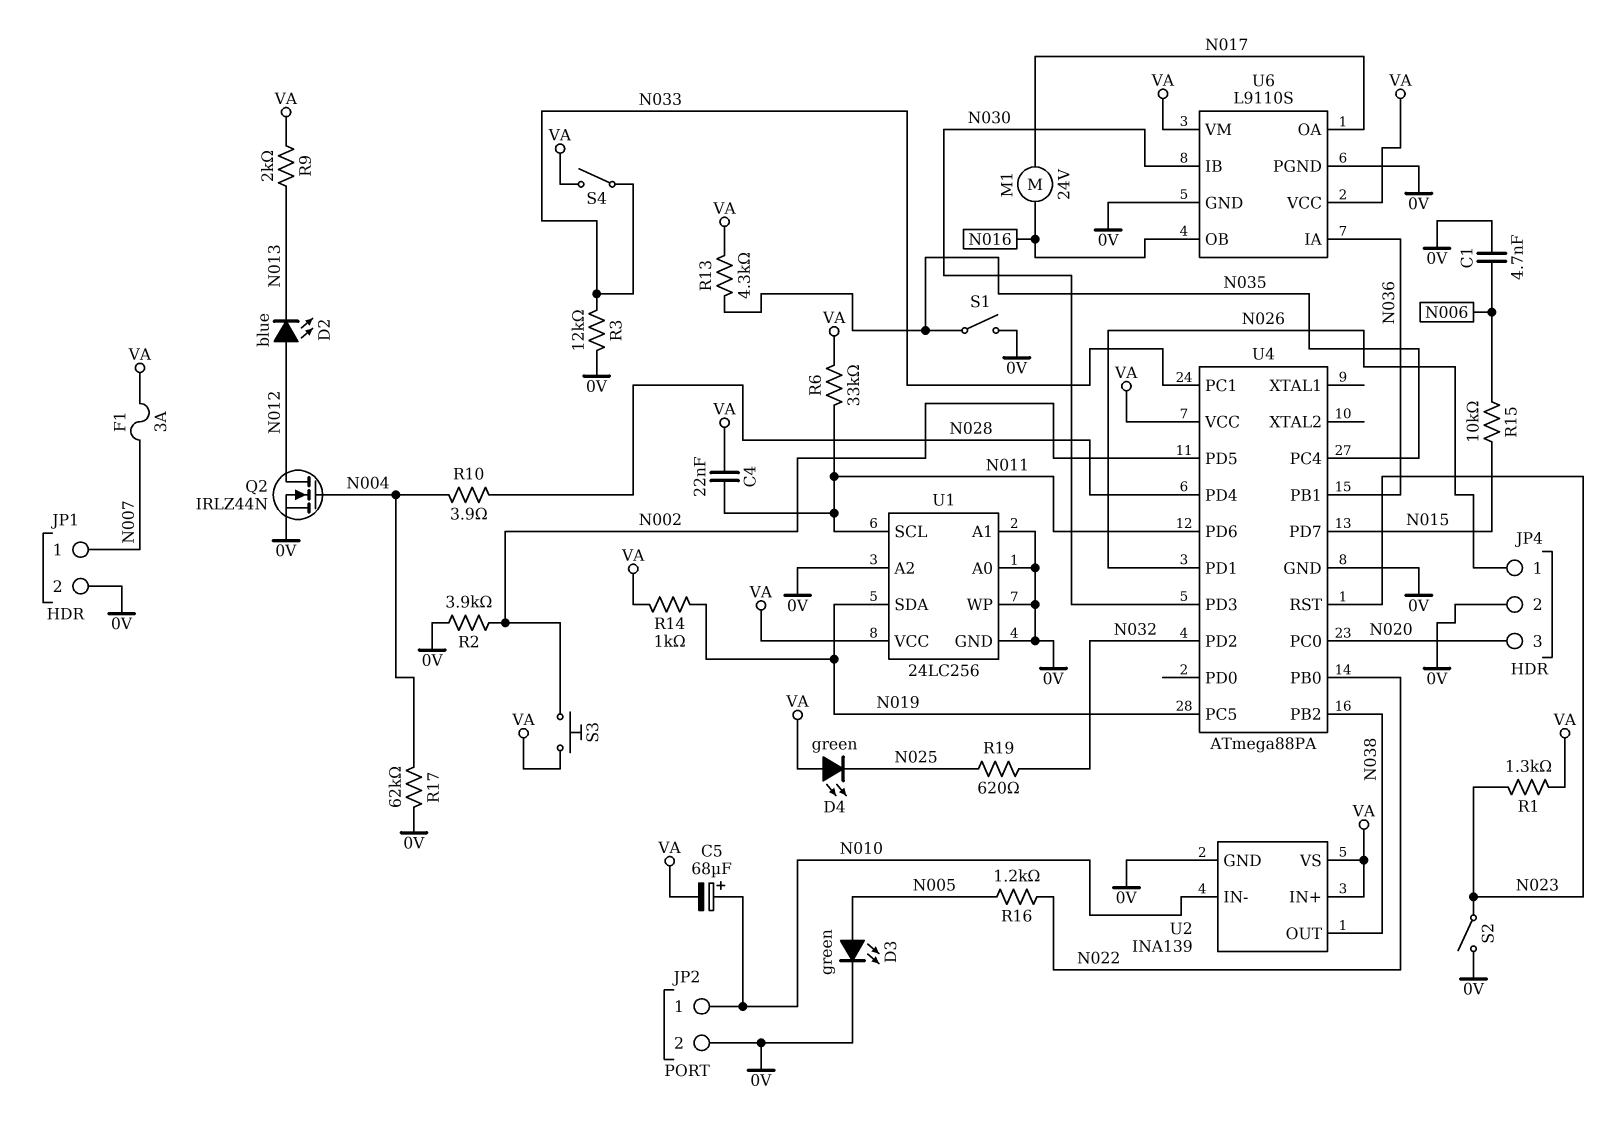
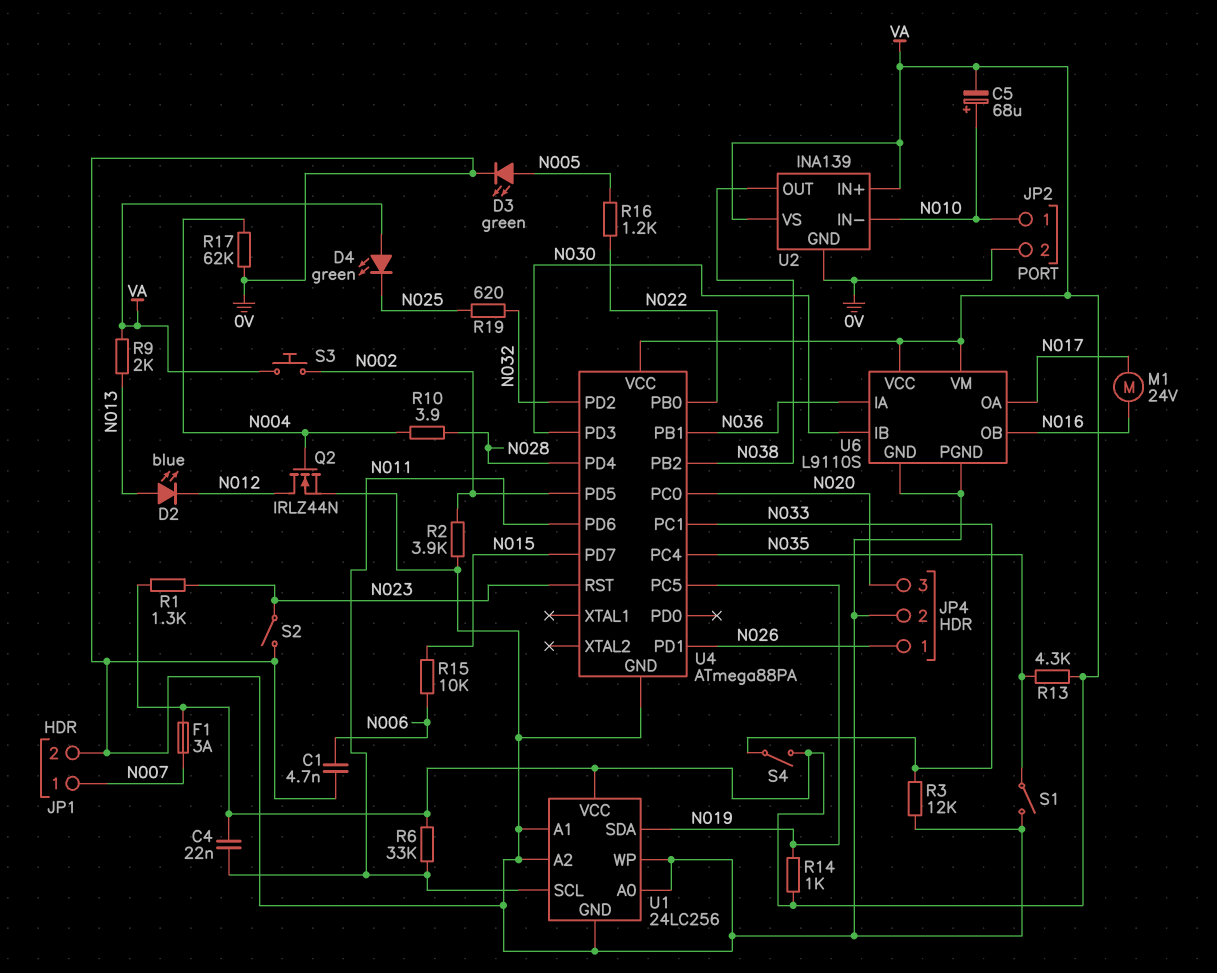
D2: LED blue (A N012, K N013) -> LED blue (A N013, K N012)

